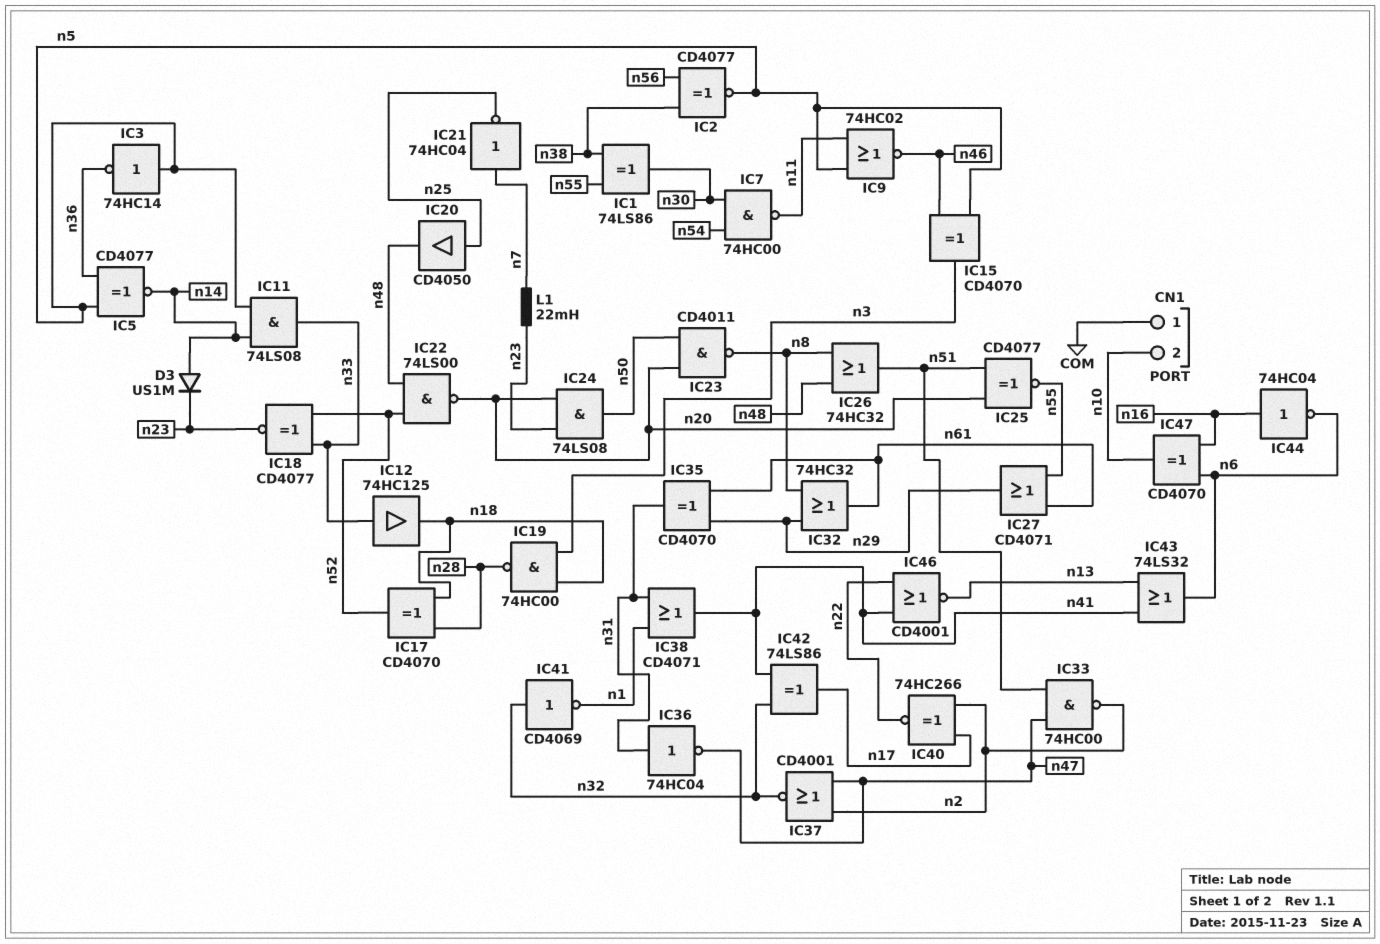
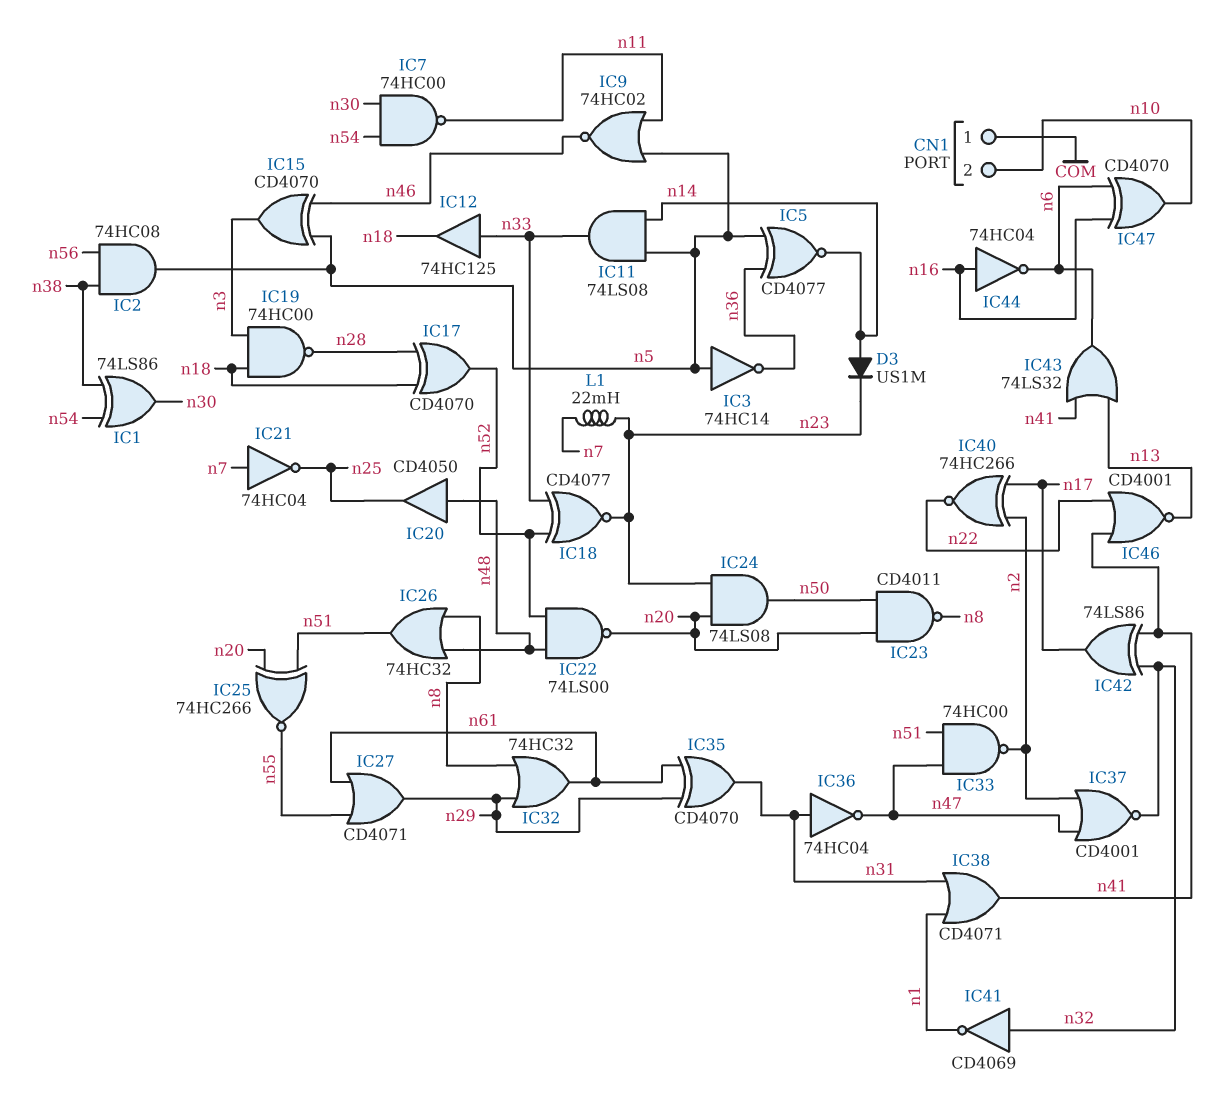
IC1: XOR 74LS86 (in n38, in n55, out n30) -> XOR 74LS86 (in n38, in n54, out n30)
IC2: XNOR CD4077 (in n38, in n56, out n5) -> AND 74HC08 (in n38, in n56, out n5)
IC20: buffer CD4050 (in n25, out n48) -> buffer CD4050 (in n48, out n25)
IC25: XNOR CD4077 (in n20, in n51, out n55) -> XNOR 74HC266 (in n20, in n51, out n55)

